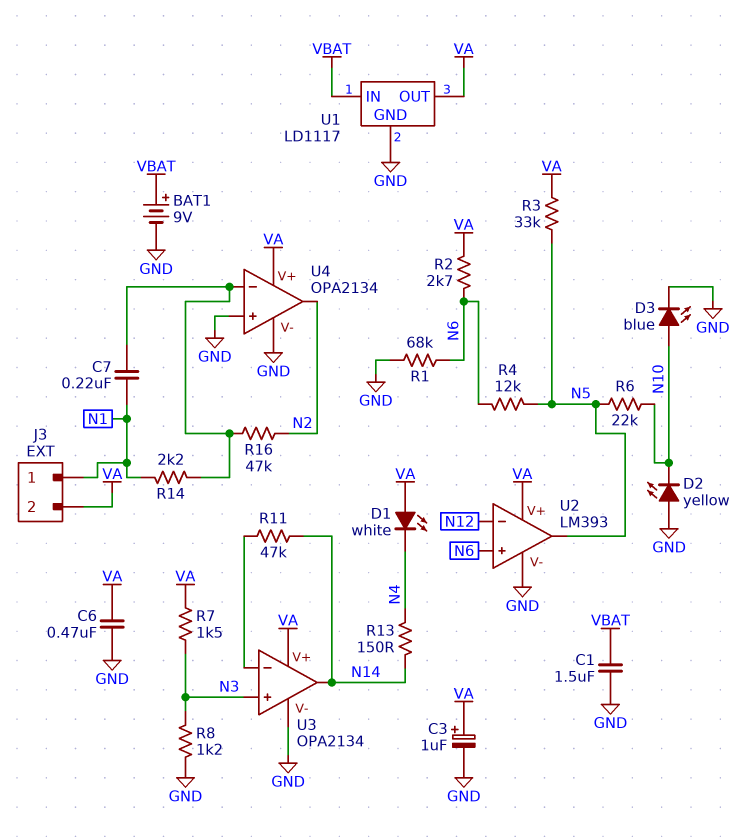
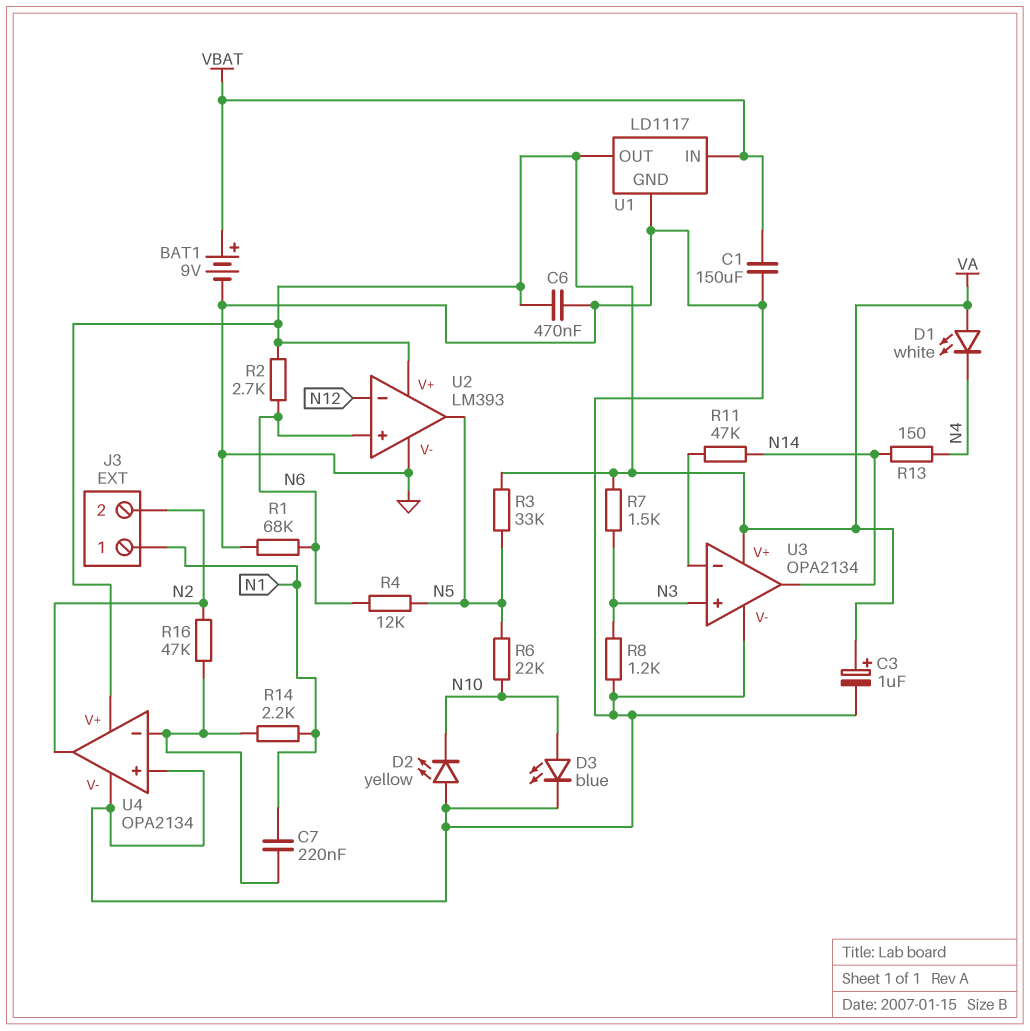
C1: 1.5uF (GND, VBAT) -> 150uF (GND, VBAT)
J3 pin 2: VA -> N2

